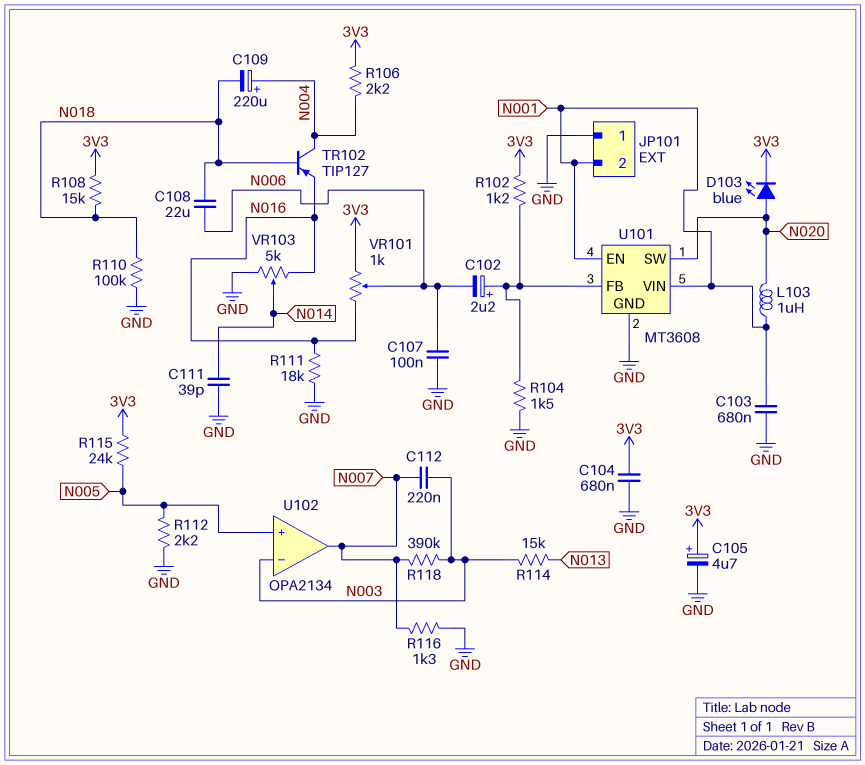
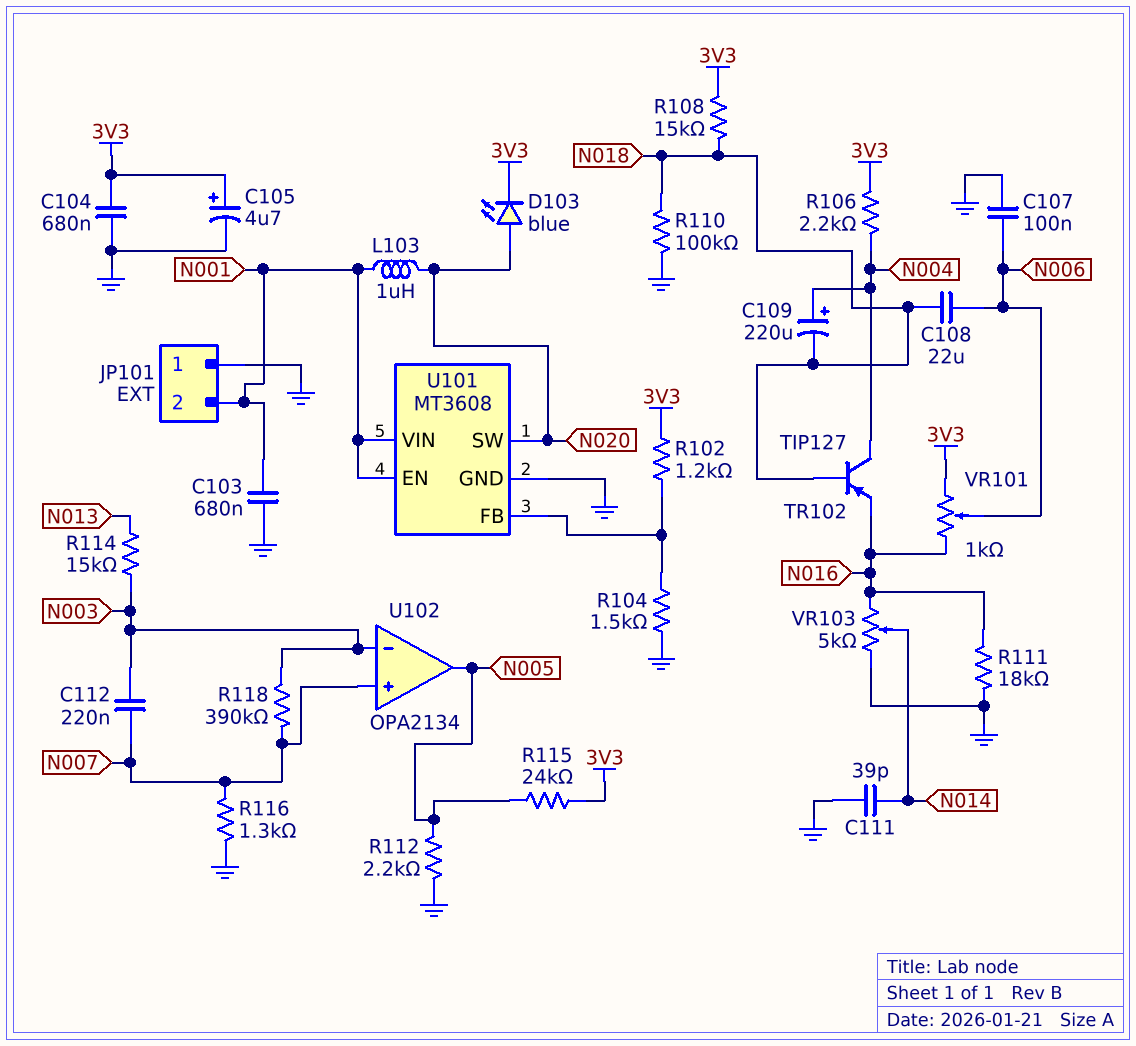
C102: 2.2uF (plus U101/FB, minus N006) -> none
U102 pin in+: N005 -> N007
U102 pin out: N007 -> N005

